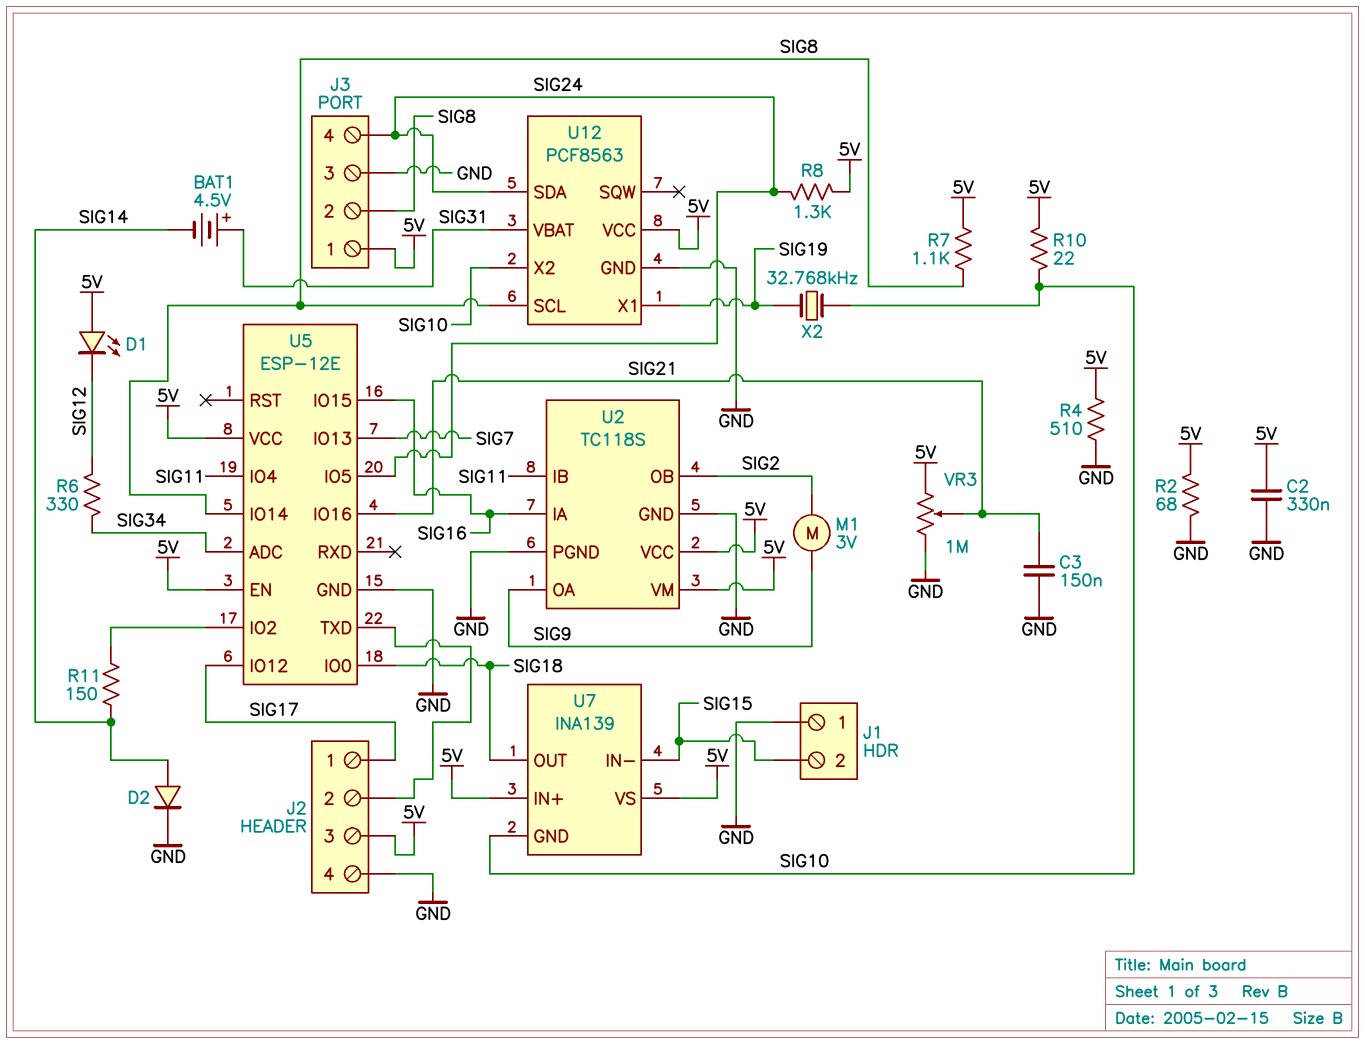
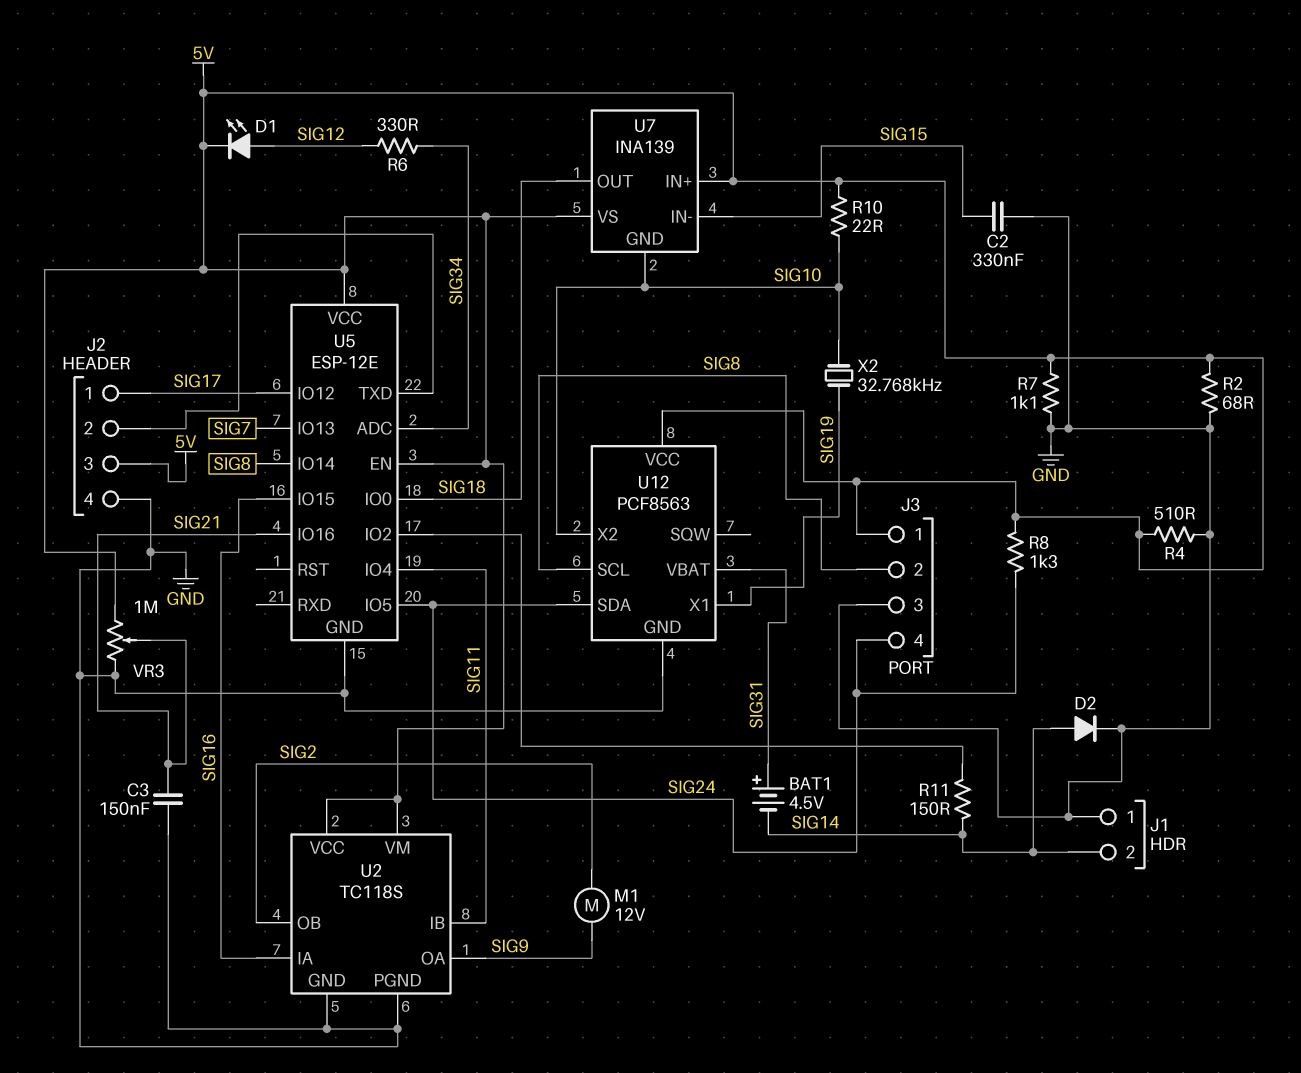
C2: 330nF (5V, GND) -> 330nF (GND, SIG15)
D1: LED (A 5V, K SIG12) -> LED (A SIG12, K 5V)
J1 pin 2: SIG15 -> SIG14
M1: motor 3V (SIG2, SIG9) -> motor 12V (SIG2, SIG9)
R7: 1.1k (5V, SIG8) -> 1.1k (5V, GND)

